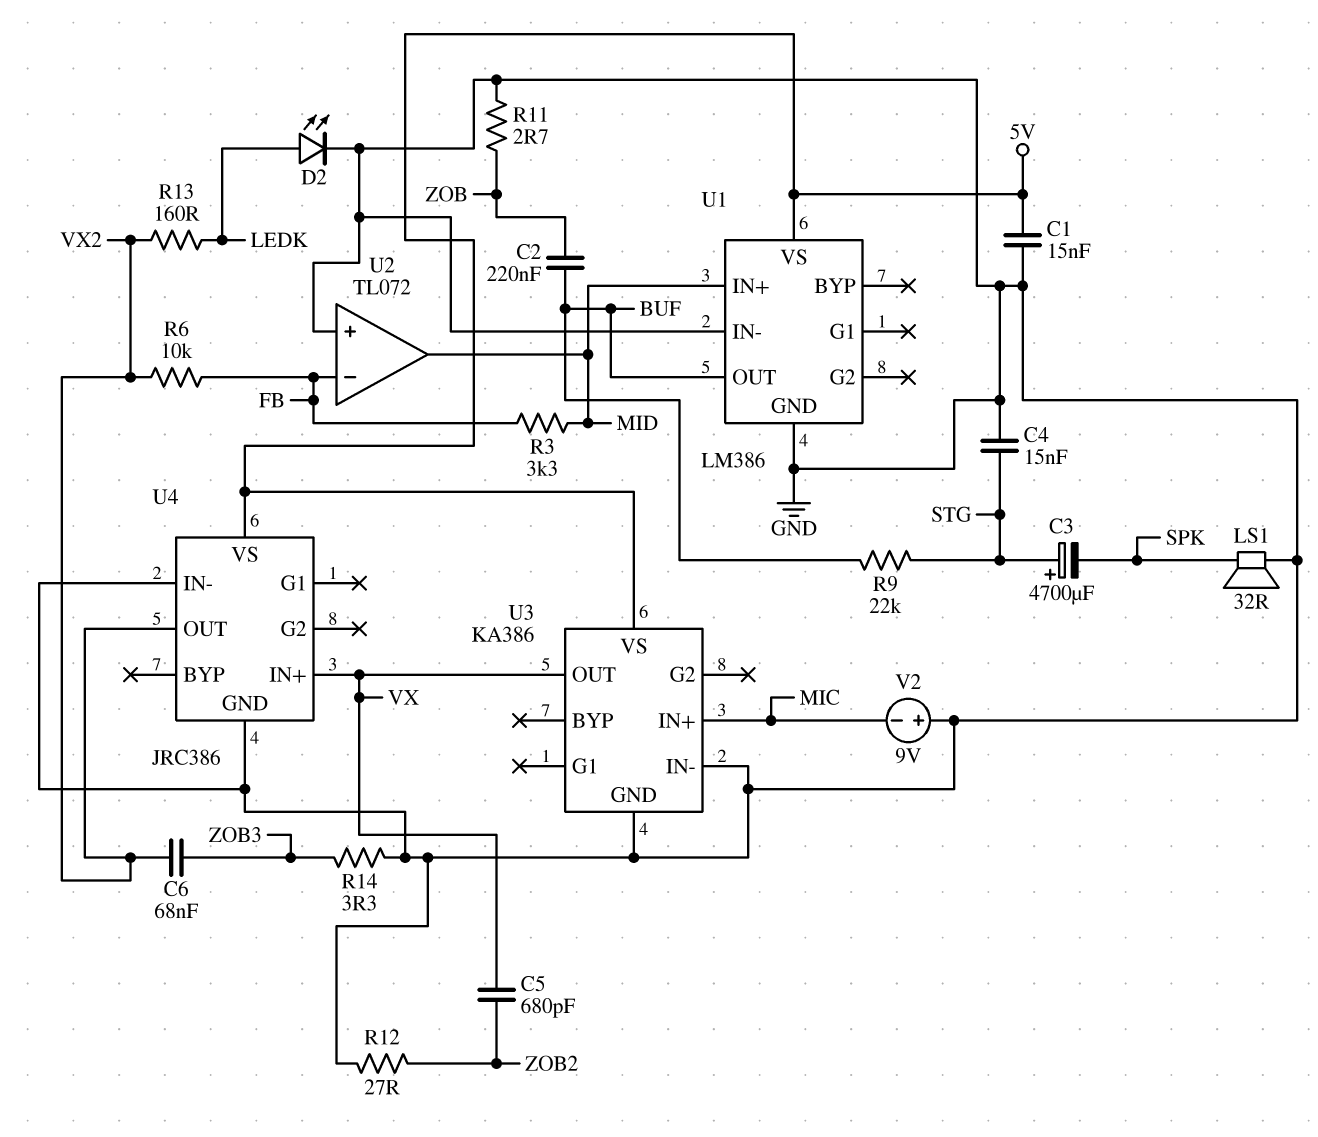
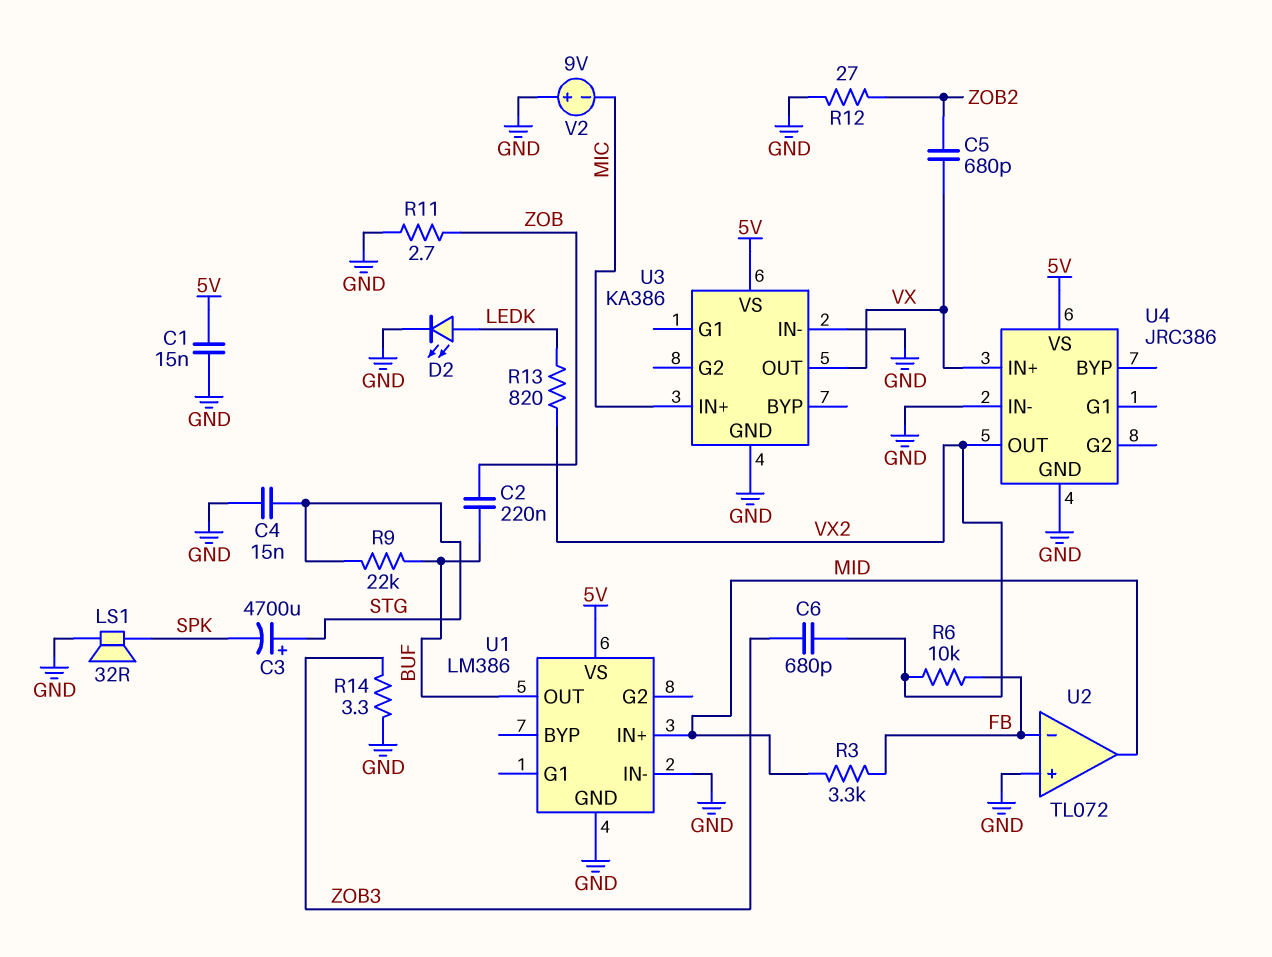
C6: 68nF (VX2, ZOB3) -> 680pF (VX2, ZOB3)
R13: 160 (LEDK, VX2) -> 820 (LEDK, VX2)

